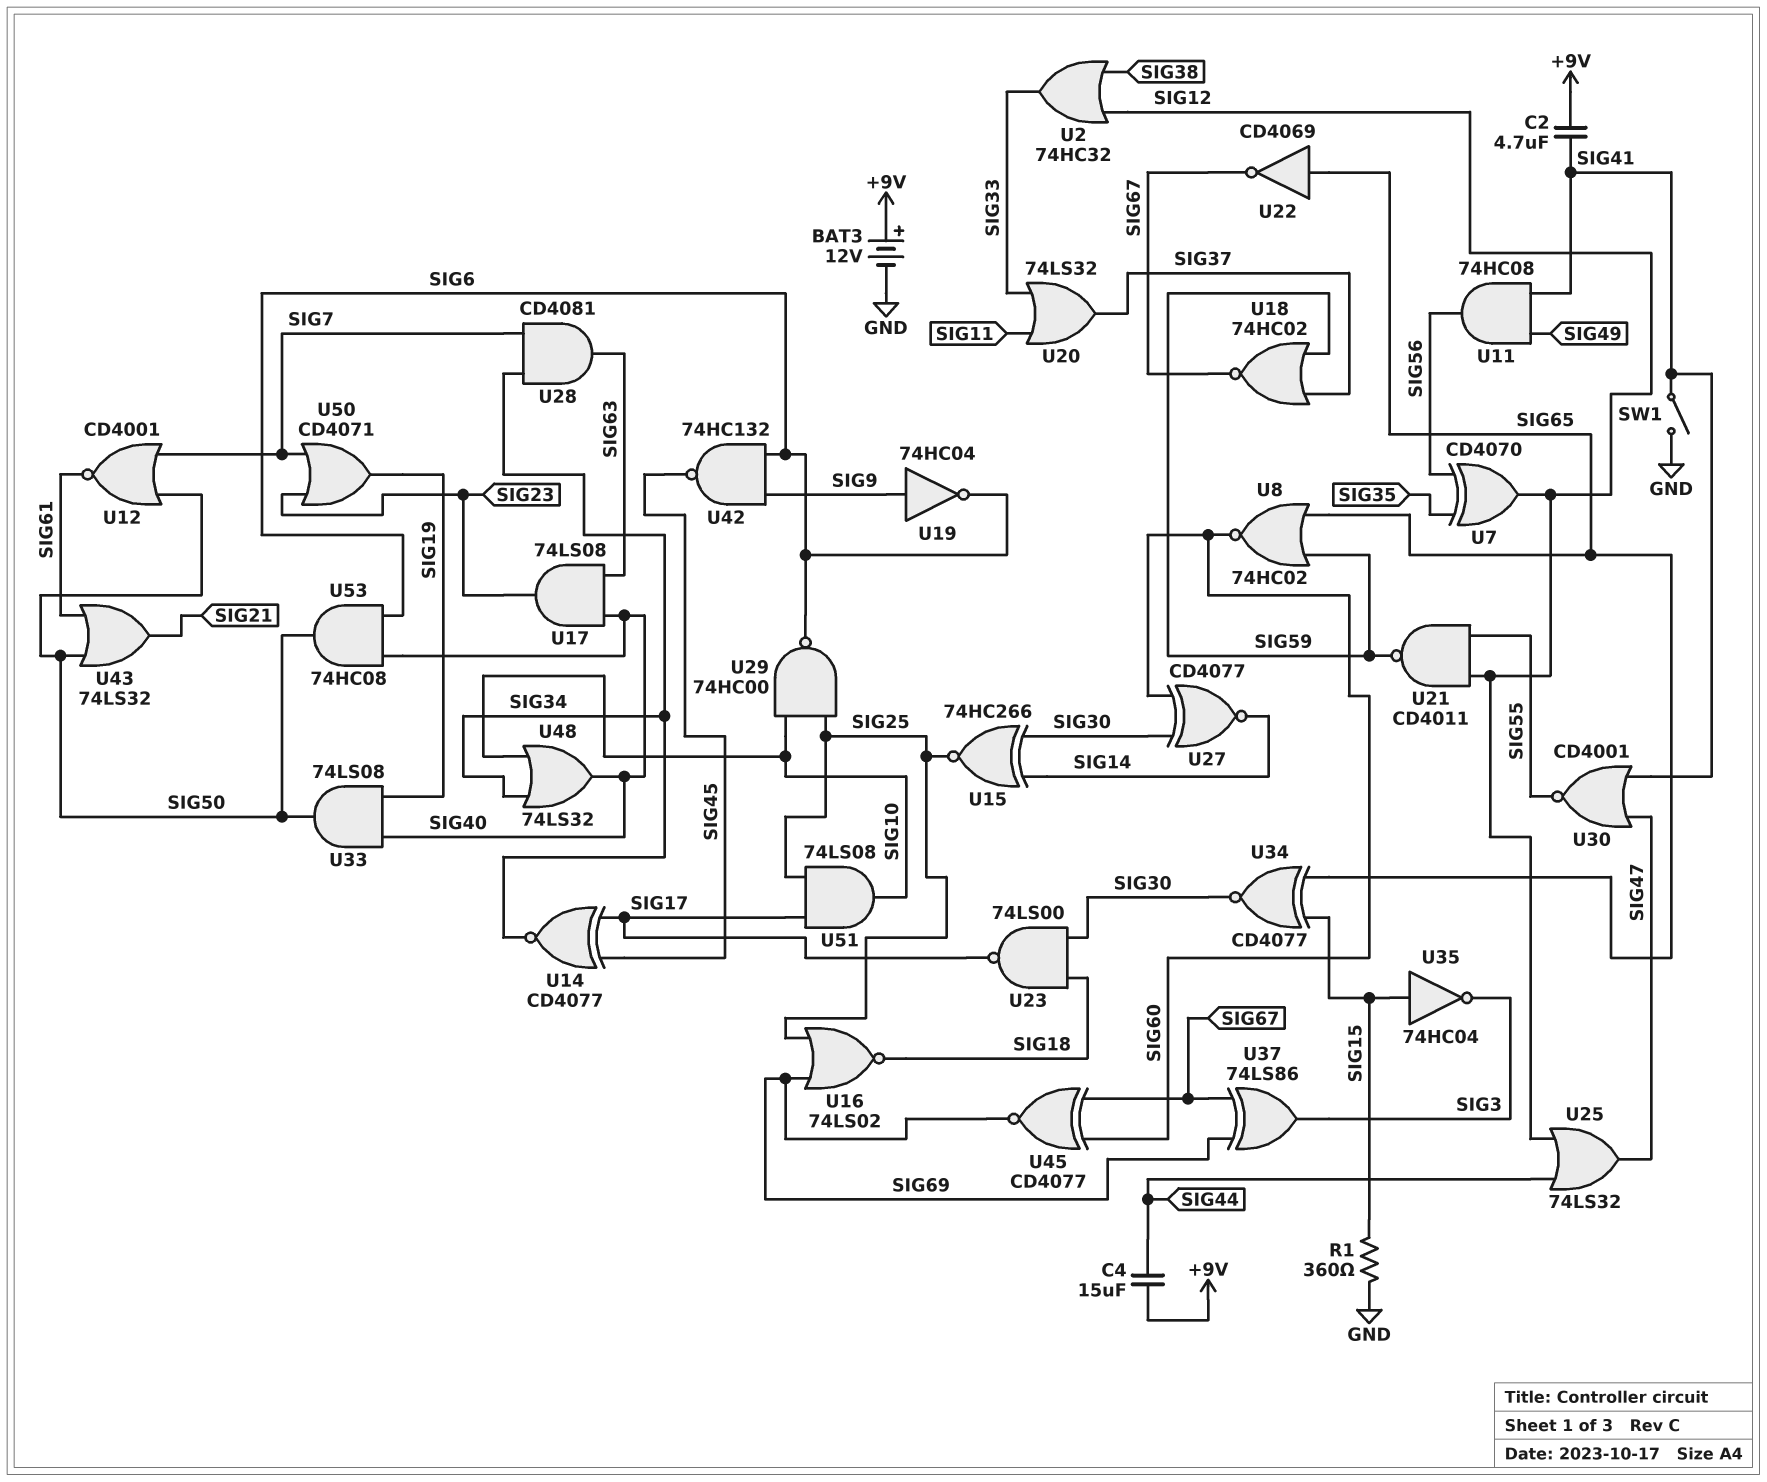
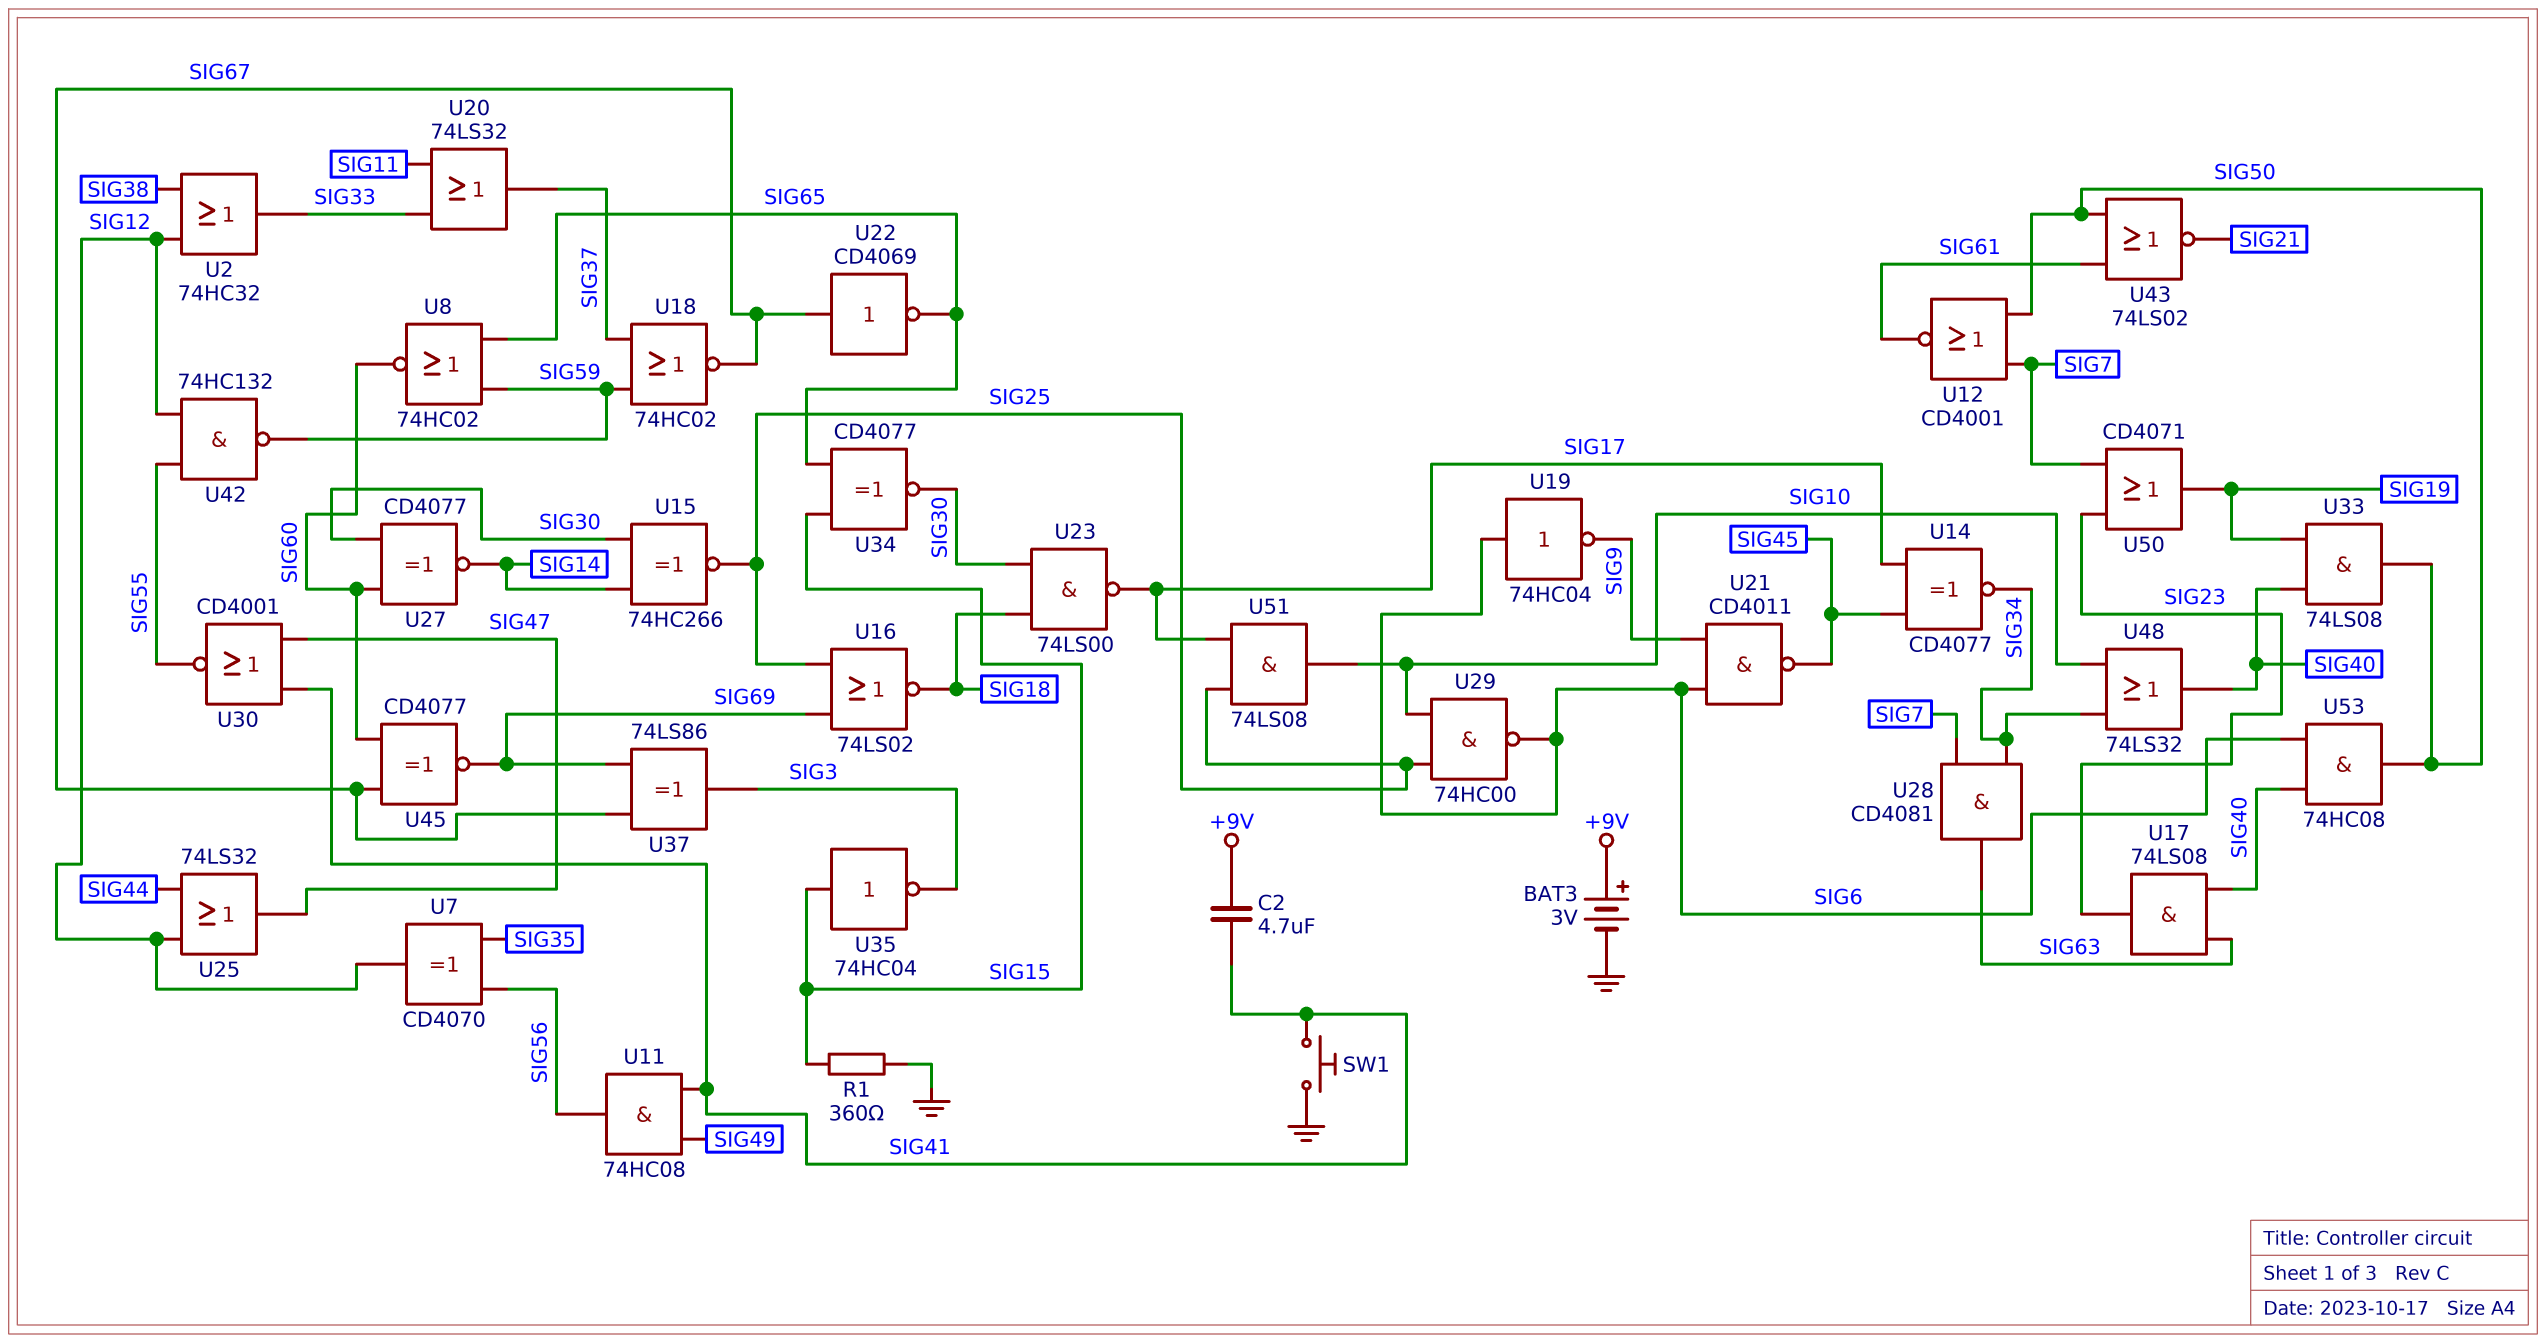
BAT3: 12V (plus +9V, minus GND) -> 3V (plus +9V, minus GND)
C4: 15uF (+9V, SIG44) -> none
SW1: switch (GND, SIG41) -> button (GND, SIG41)
U19: NOT 74HC04 (in SIG9, out SIG6) -> NOT 74HC04 (in SIG6, out SIG9)
U21: NAND CD4011 (in SIG12, in SIG55, out SIG59) -> NAND CD4011 (in SIG6, in SIG9, out SIG45)
U22: NOT CD4069 (in SIG65, out SIG67) -> NOT CD4069 (in SIG67, out SIG65)
U42: NAND 74HC132 (in SIG6, in SIG9, out SIG45) -> NAND 74HC132 (in SIG12, in SIG55, out SIG59)
U43: OR 74LS32 (in SIG50, in SIG61, out SIG21) -> NOR 74LS02 (in SIG50, in SIG61, out SIG21)

